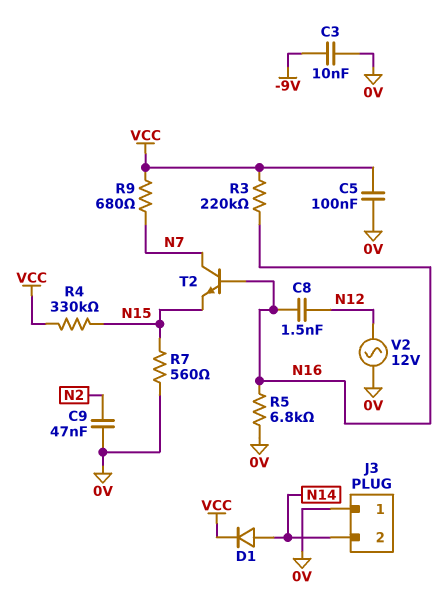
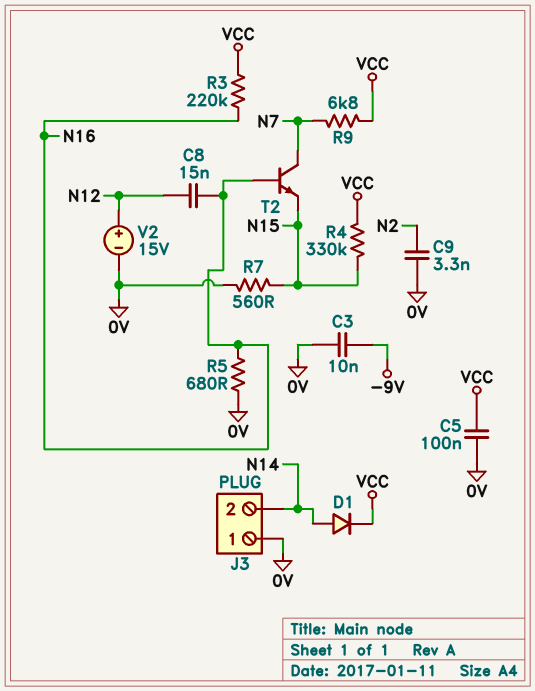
C8: 1.5nF (N12, N16) -> 15nF (N12, N16)
C9: 47nF (0V, N2) -> 3.3nF (0V, N2)
R5: 6.8k (0V, N16) -> 680 (0V, N16)
R9: 680 (N7, VCC) -> 6.8k (N7, VCC)
V2: AC 12V (0V, N12) -> 15V (plus N12, minus 0V)

